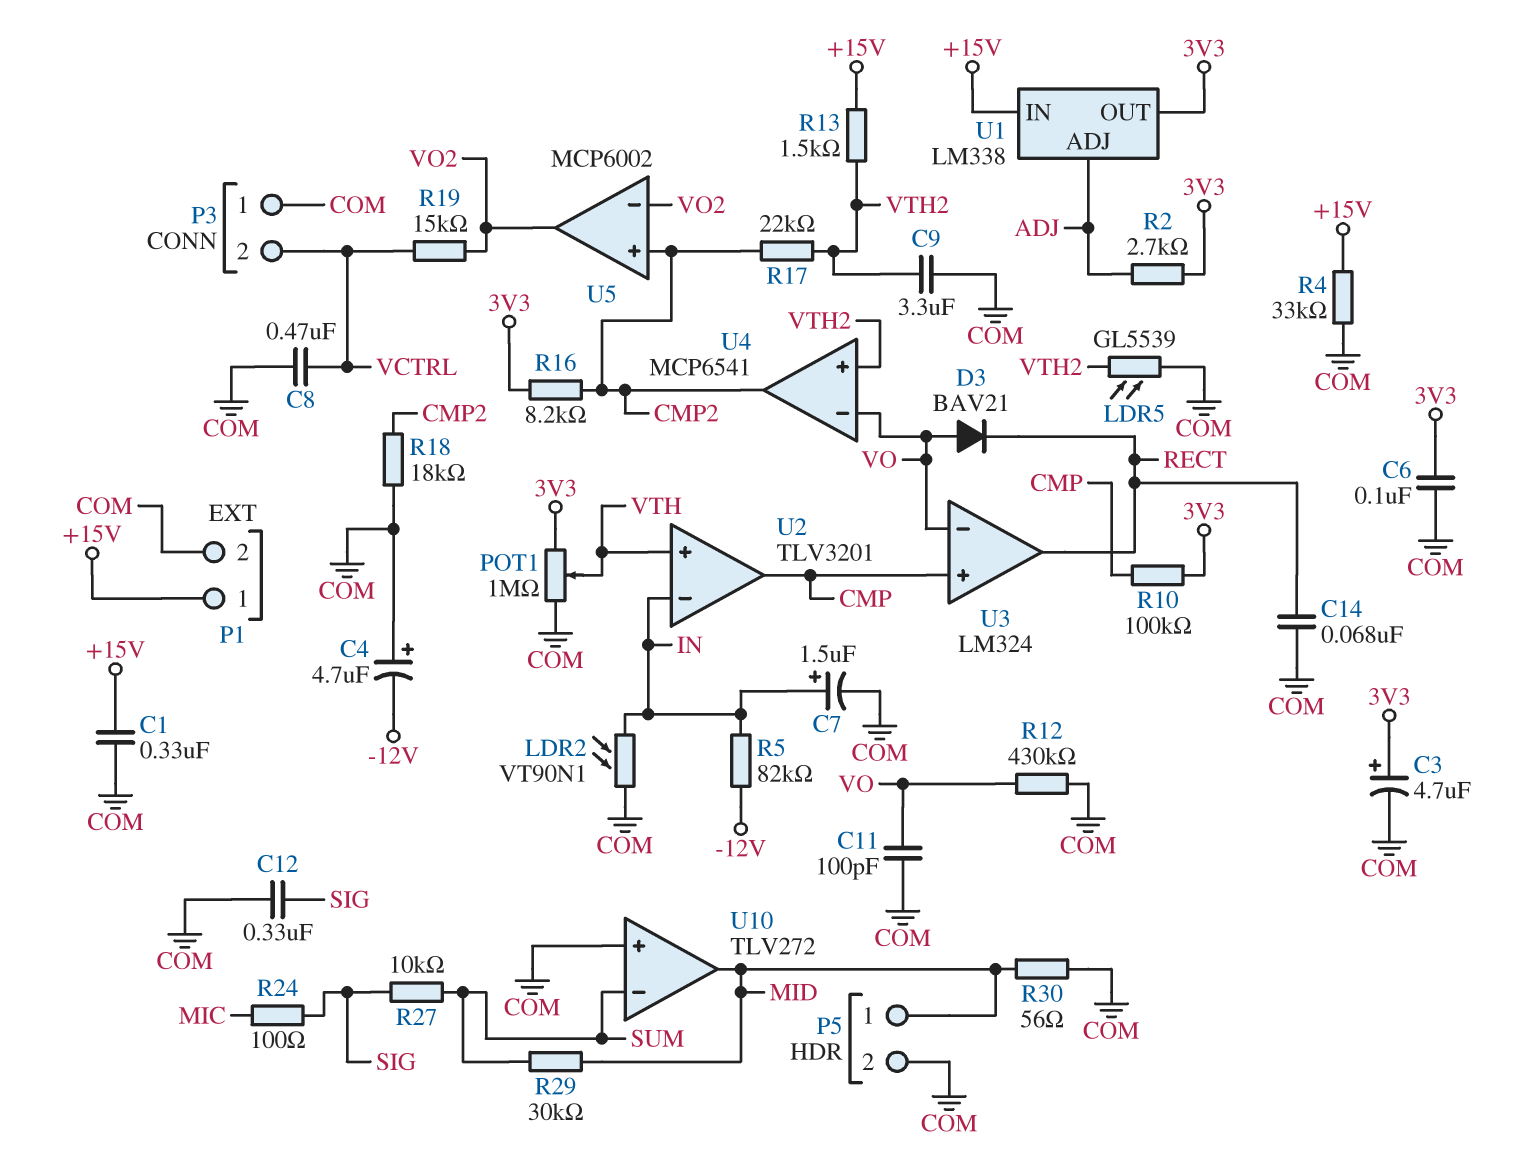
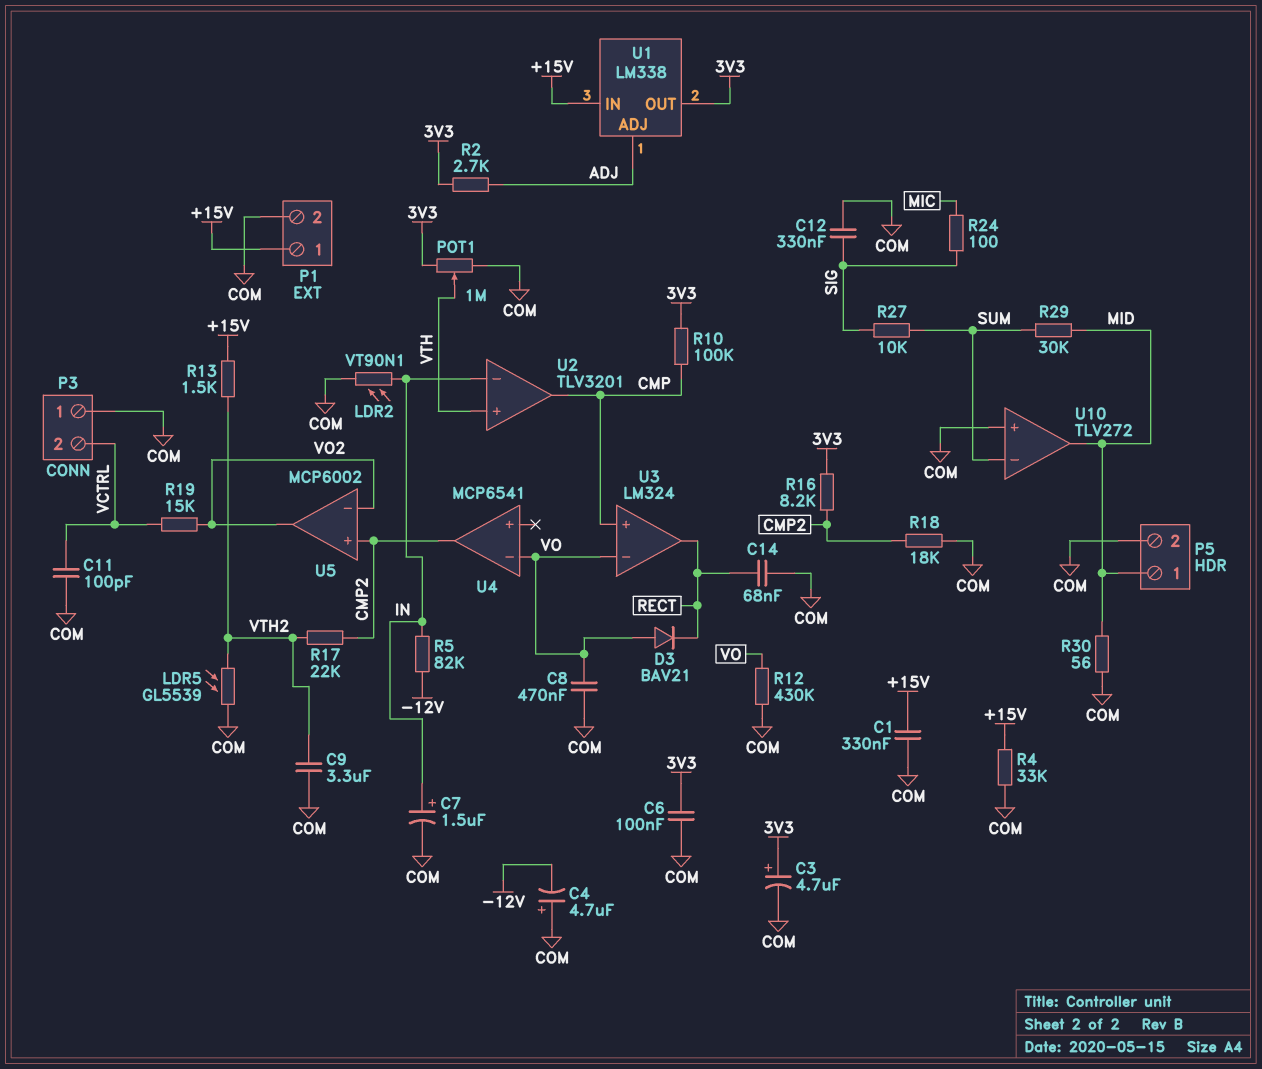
C8: 470nF (COM, VCTRL) -> 470nF (COM, VO)
C11: 100pF (COM, VO) -> 100pF (COM, VCTRL)
U4 pin in+: VTH2 -> none

